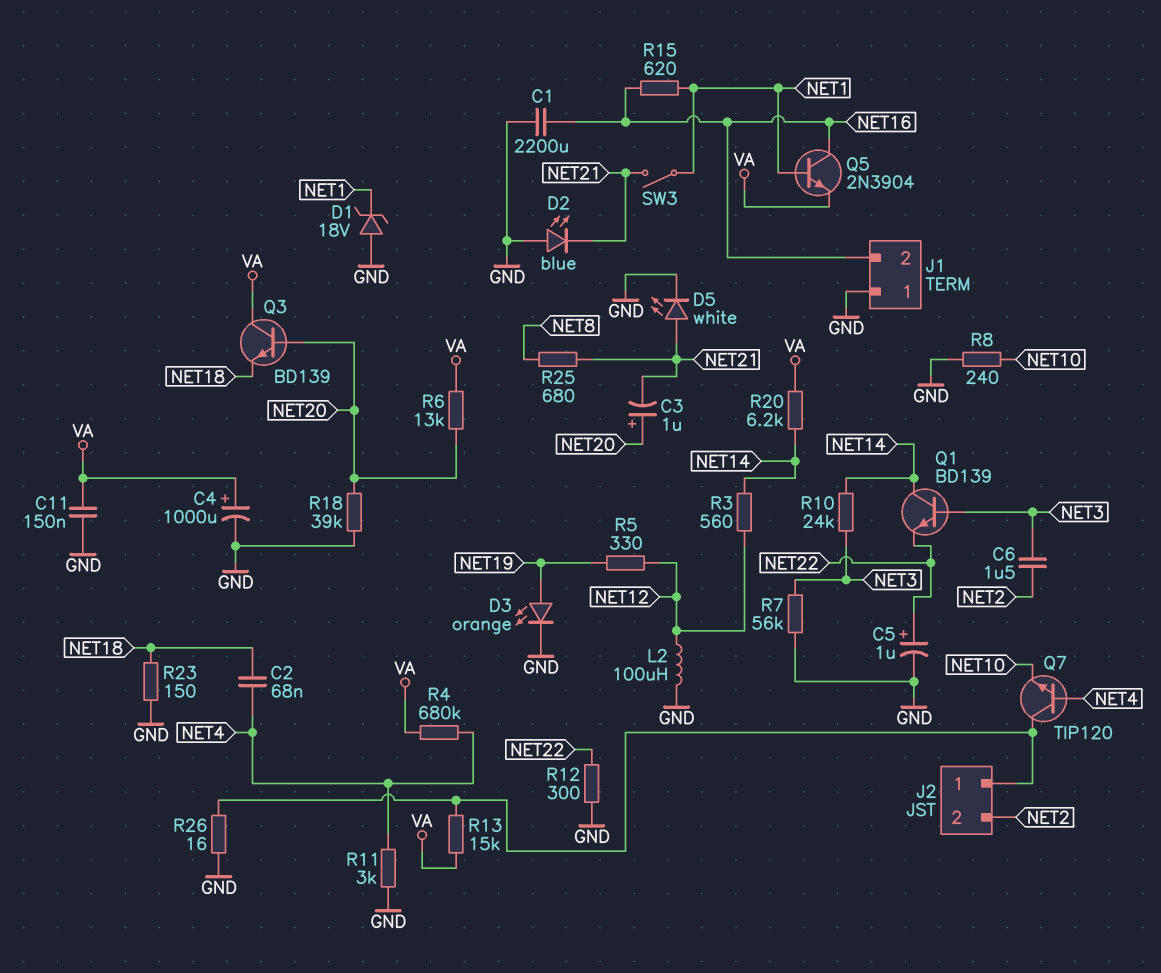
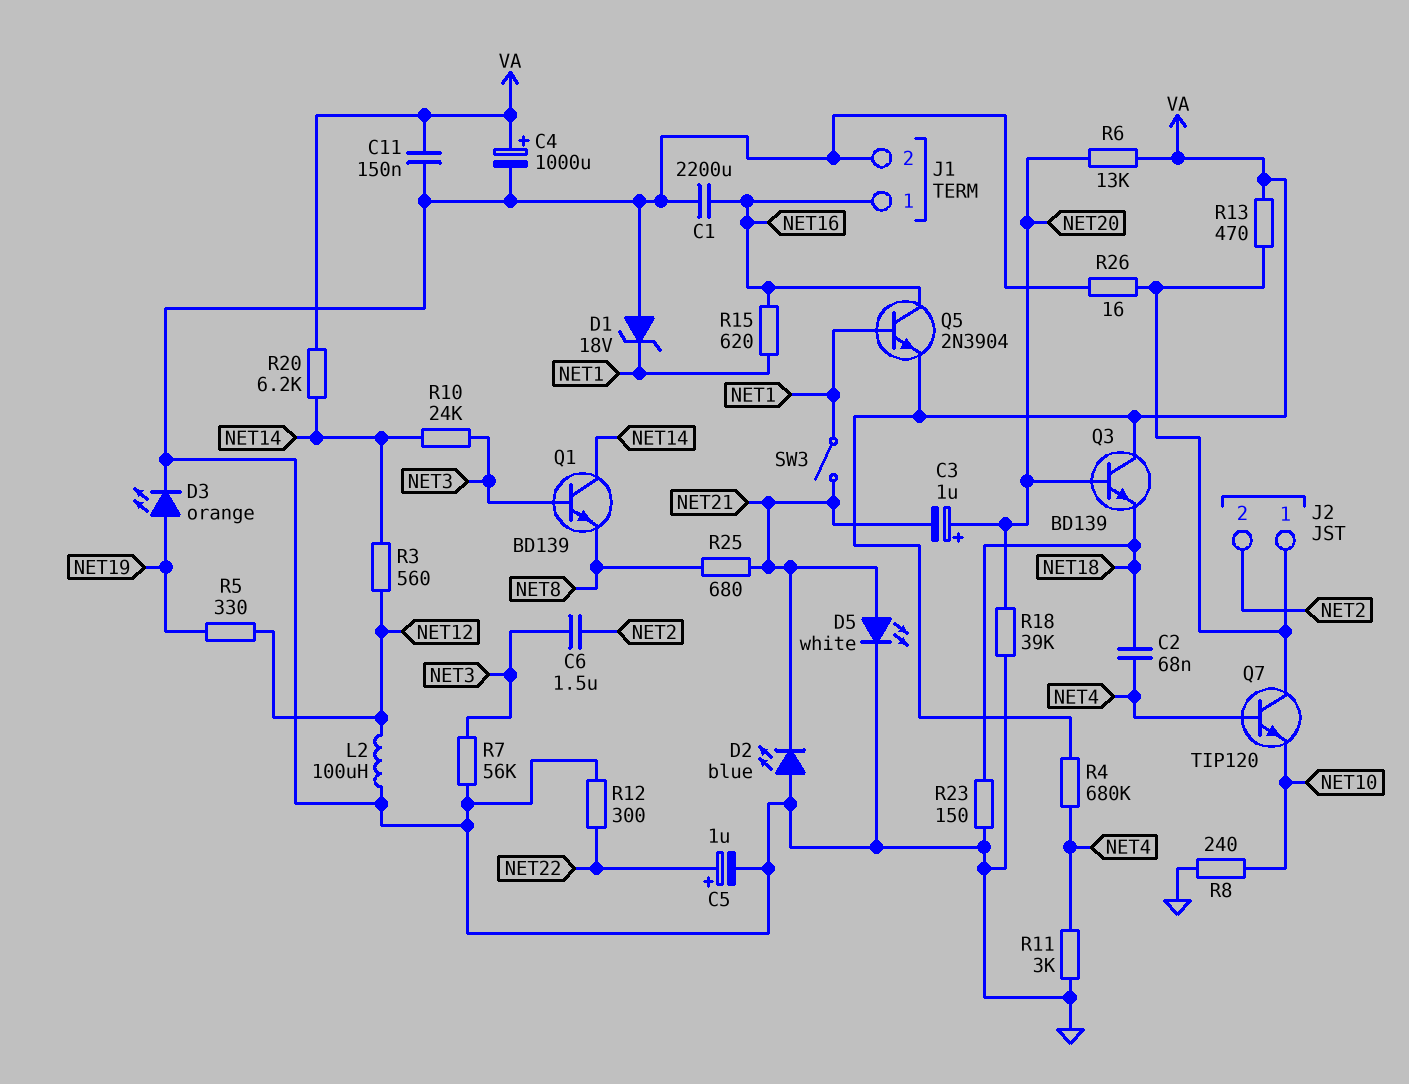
J1 pin 1: GND -> NET16
J1 pin 2: NET16 -> GND
Q1: NPN BD139 (B NET3, C NET14, E NET22) -> NPN BD139 (B NET3, C NET14, E NET8)
R13: 15k (J2/1, VA) -> 470 (J2/1, VA)

